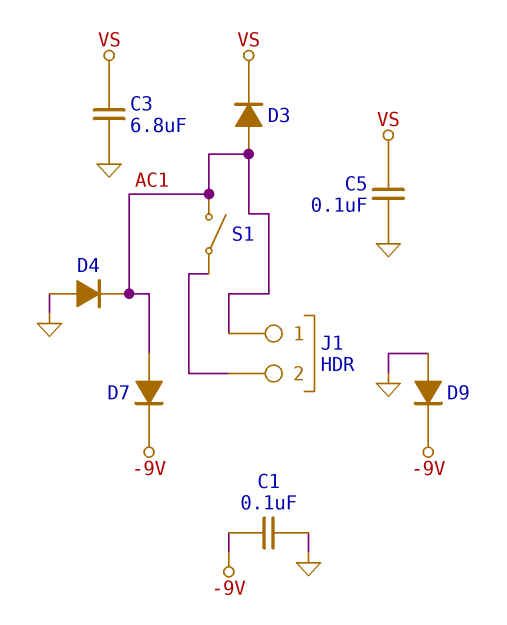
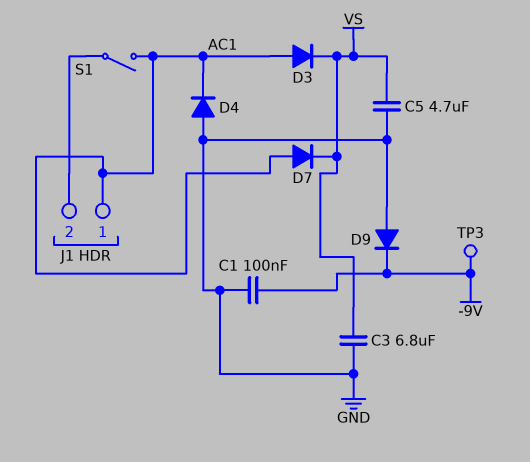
C5: 100nF (GND, VS) -> 4.7uF (GND, VS)
D7: diode (A AC1, K -9V) -> diode (A AC1, K VS)
TP3: none -> test point (-9V)

